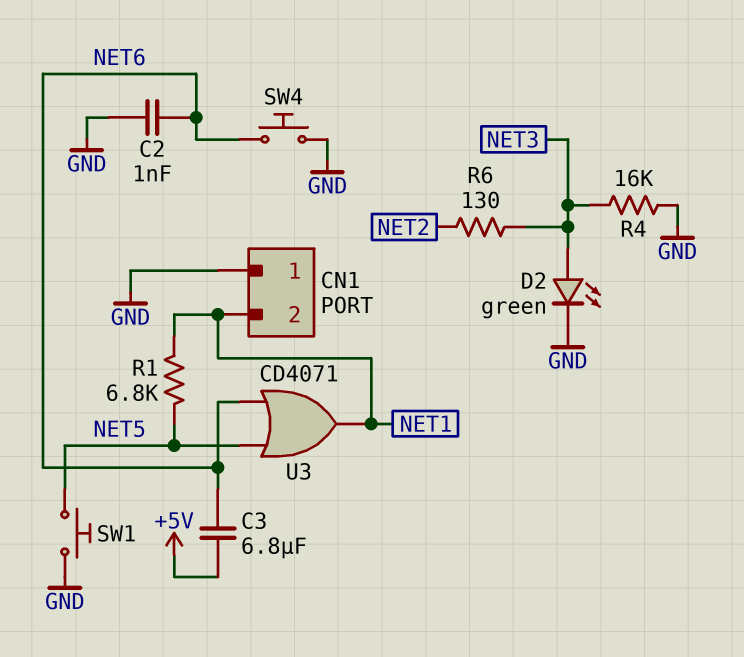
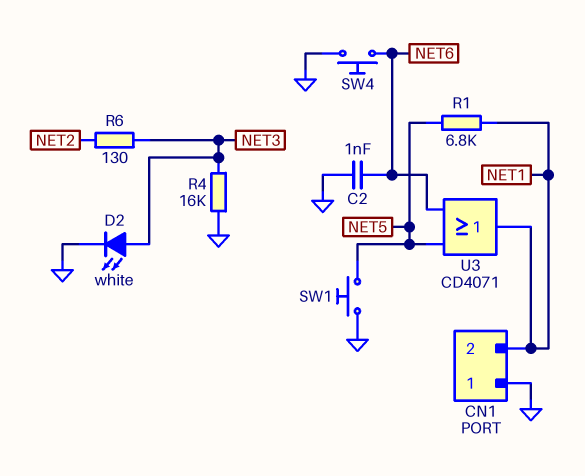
C3: 6.8uF (+5V, NET6) -> none
D2: LED green (A NET3, K GND) -> LED white (A NET3, K GND)

